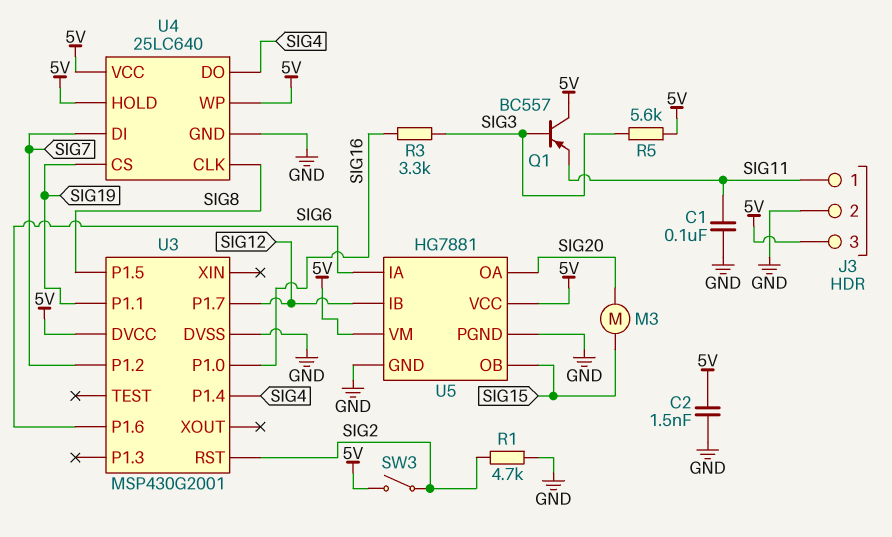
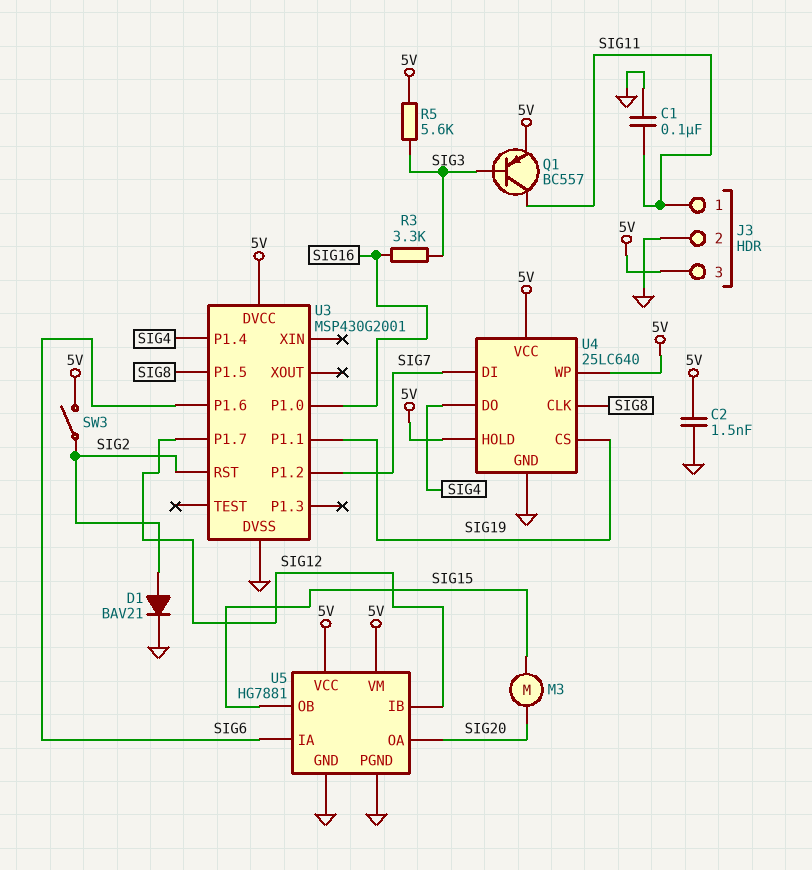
D1: none -> diode BAV21 (A SIG2, K GND)
Q1: PNP BC557 (B SIG3, C 5V, E SIG11) -> PNP BC557 (B SIG3, C SIG11, E 5V)
R1: 4.7k (GND, SIG2) -> none

